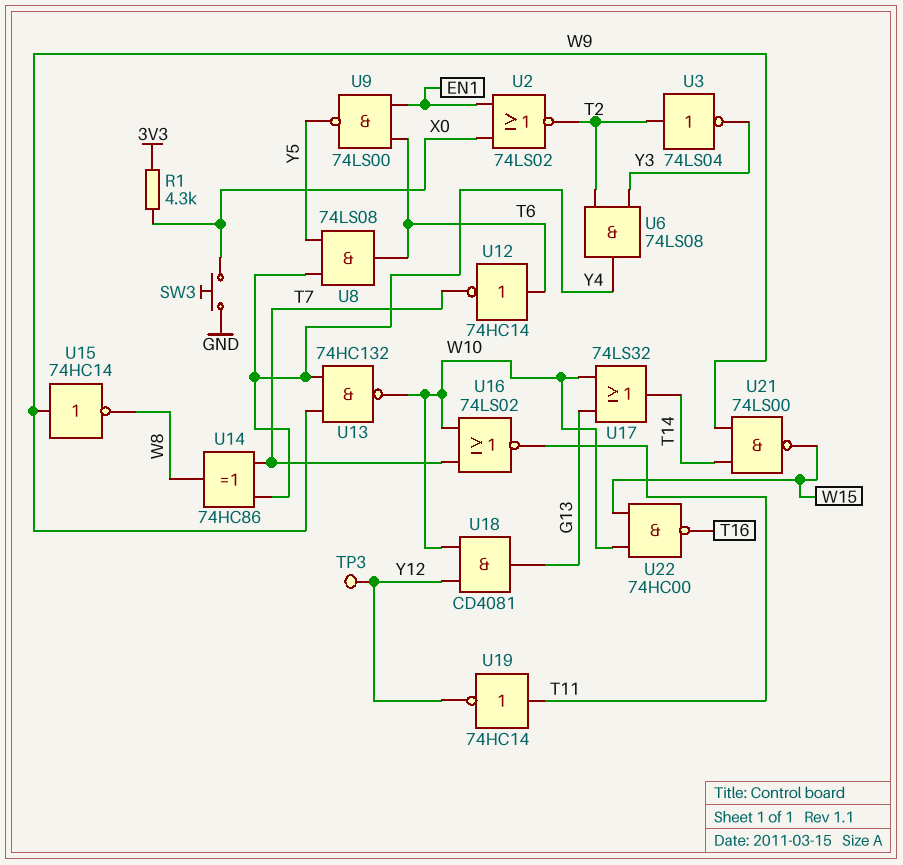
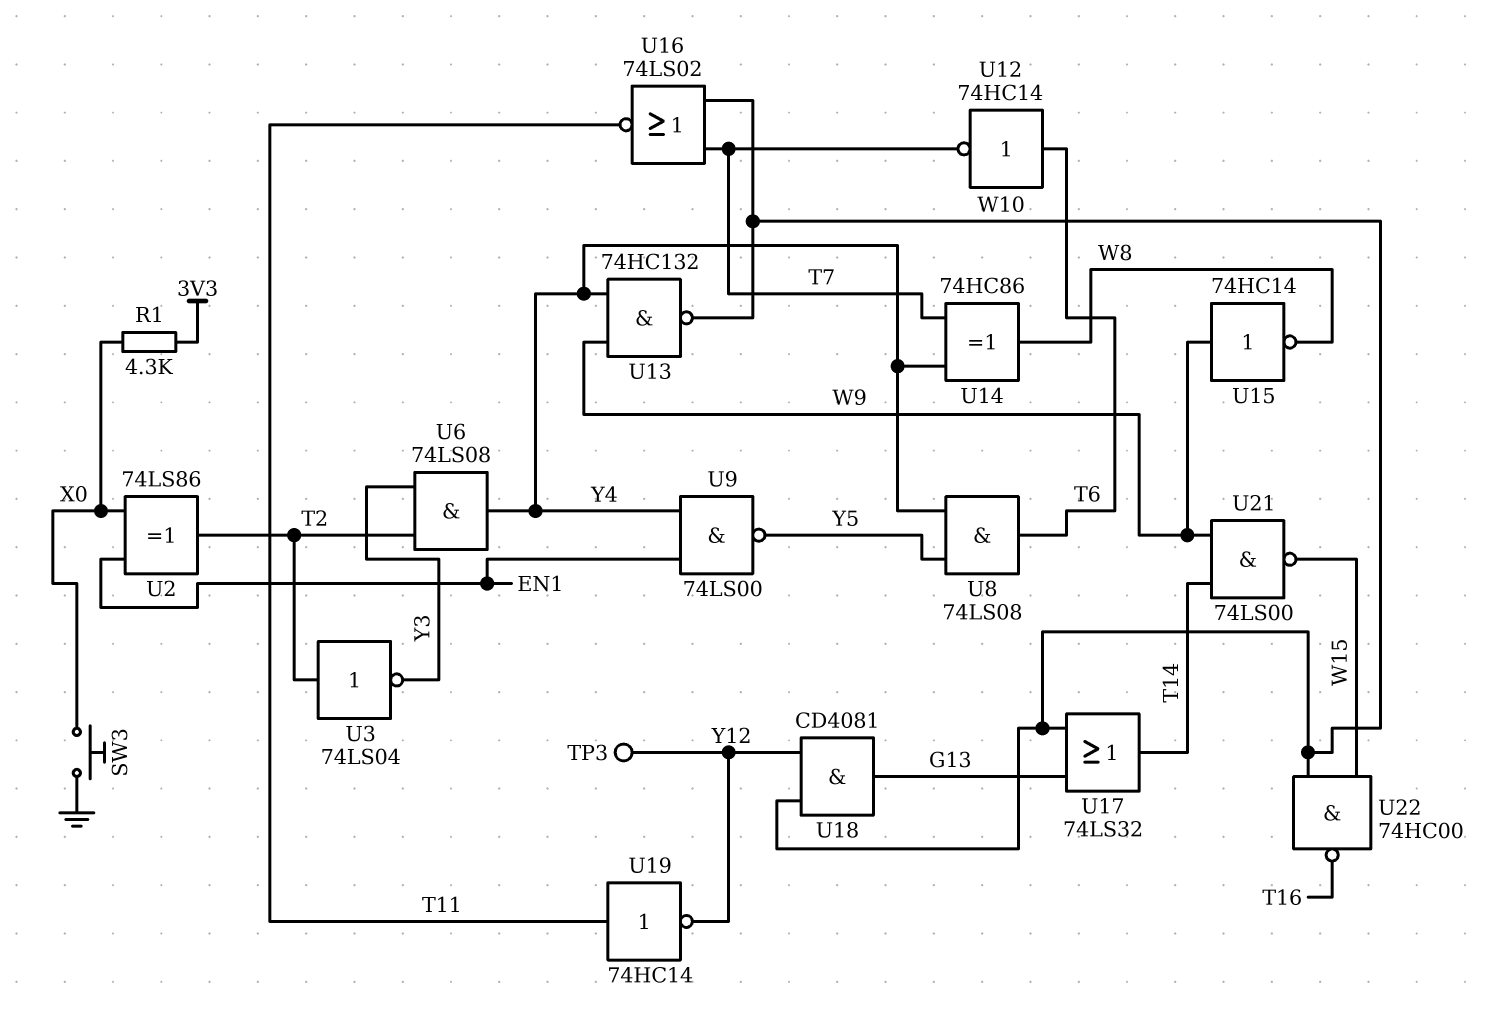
U2: NOR 74LS02 (in EN1, in X0, out T2) -> XOR 74LS86 (in EN1, in X0, out T2)
U9: NAND 74LS00 (in EN1, in T6, out Y5) -> NAND 74LS00 (in EN1, in Y4, out Y5)

